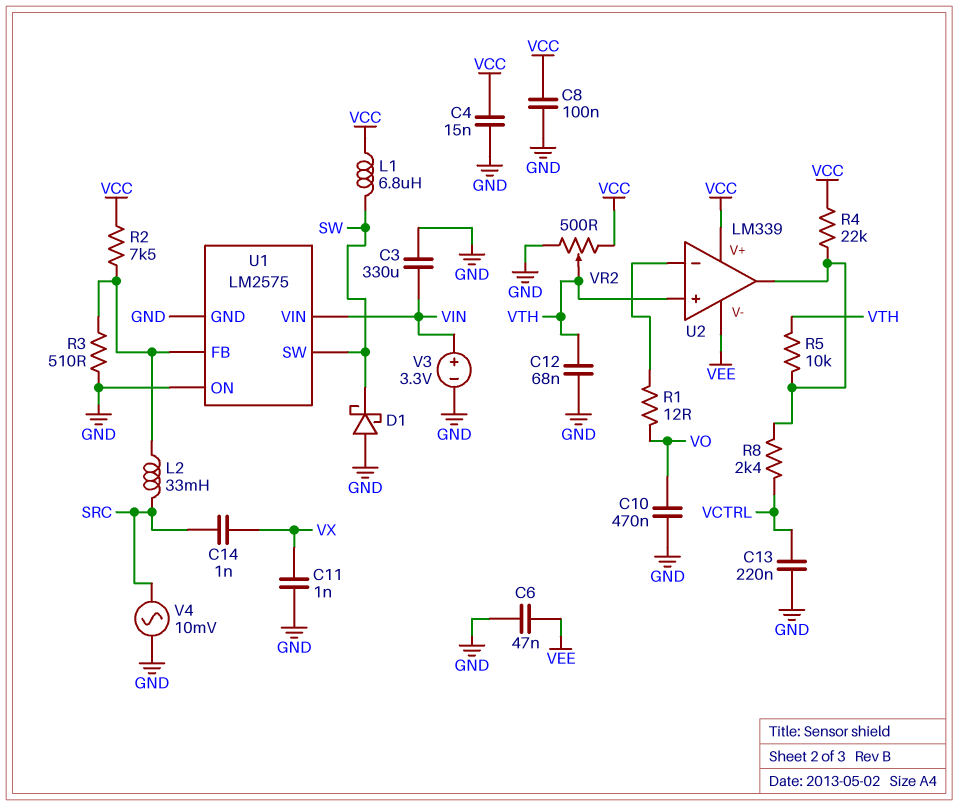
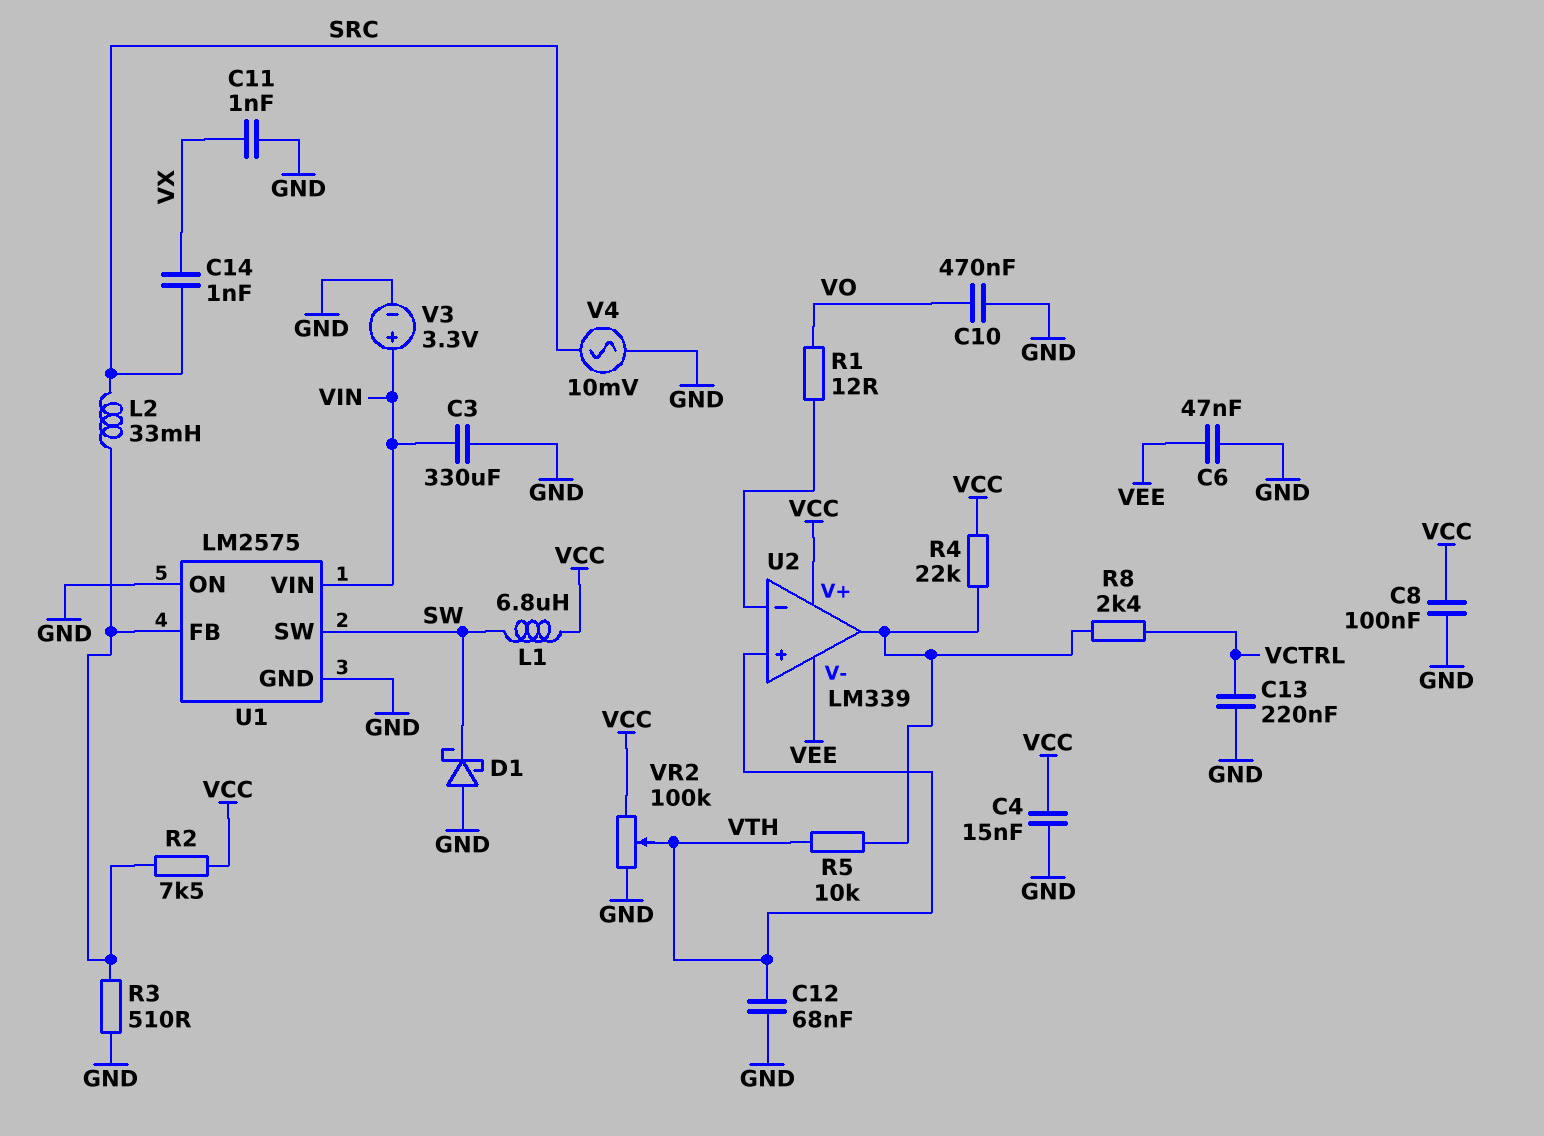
VR2: 500 (GND, VCC, wiper VTH) -> 100k (GND, VCC, wiper VTH)

